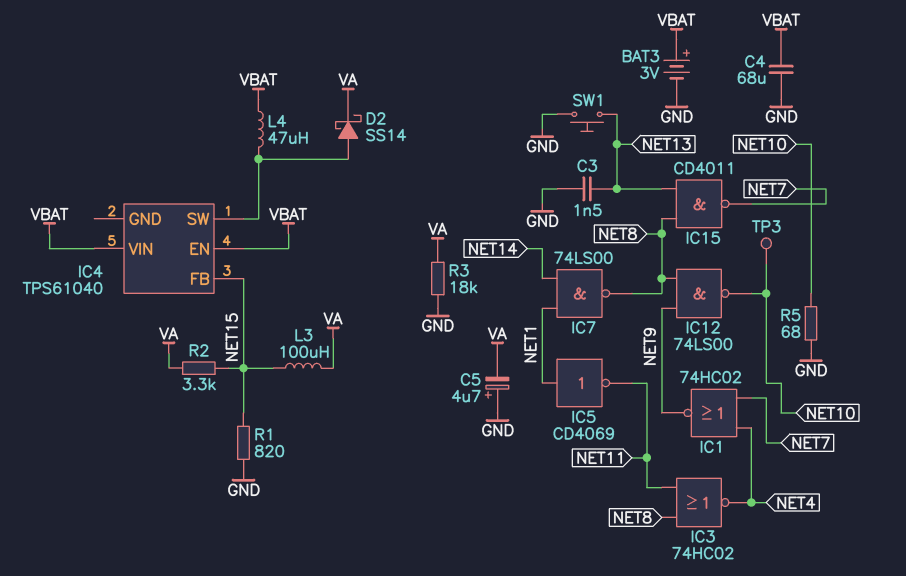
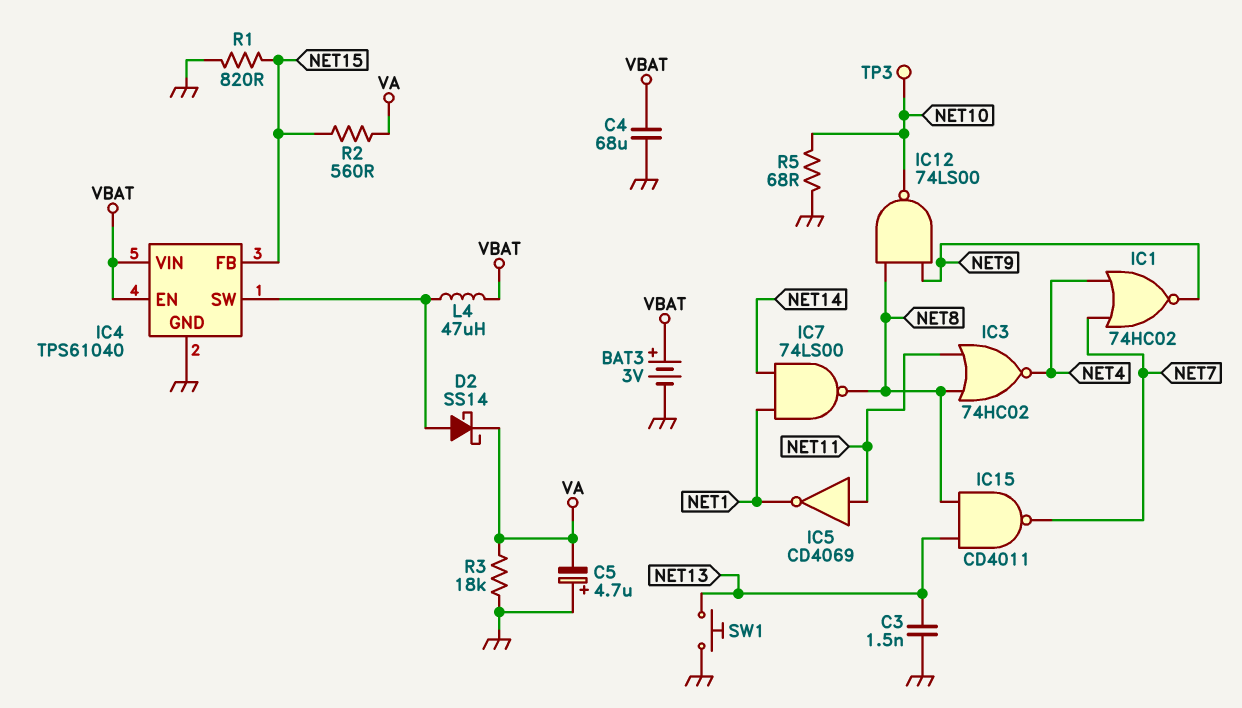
IC4 pin GND: none -> GND
IC5: NOT CD4069 (in NET1, out NET11) -> NOT CD4069 (in NET11, out NET1)
L3: 100uH (NET15, VA) -> none
R2: 3.3k (NET15, VA) -> 560 (NET15, VA)

